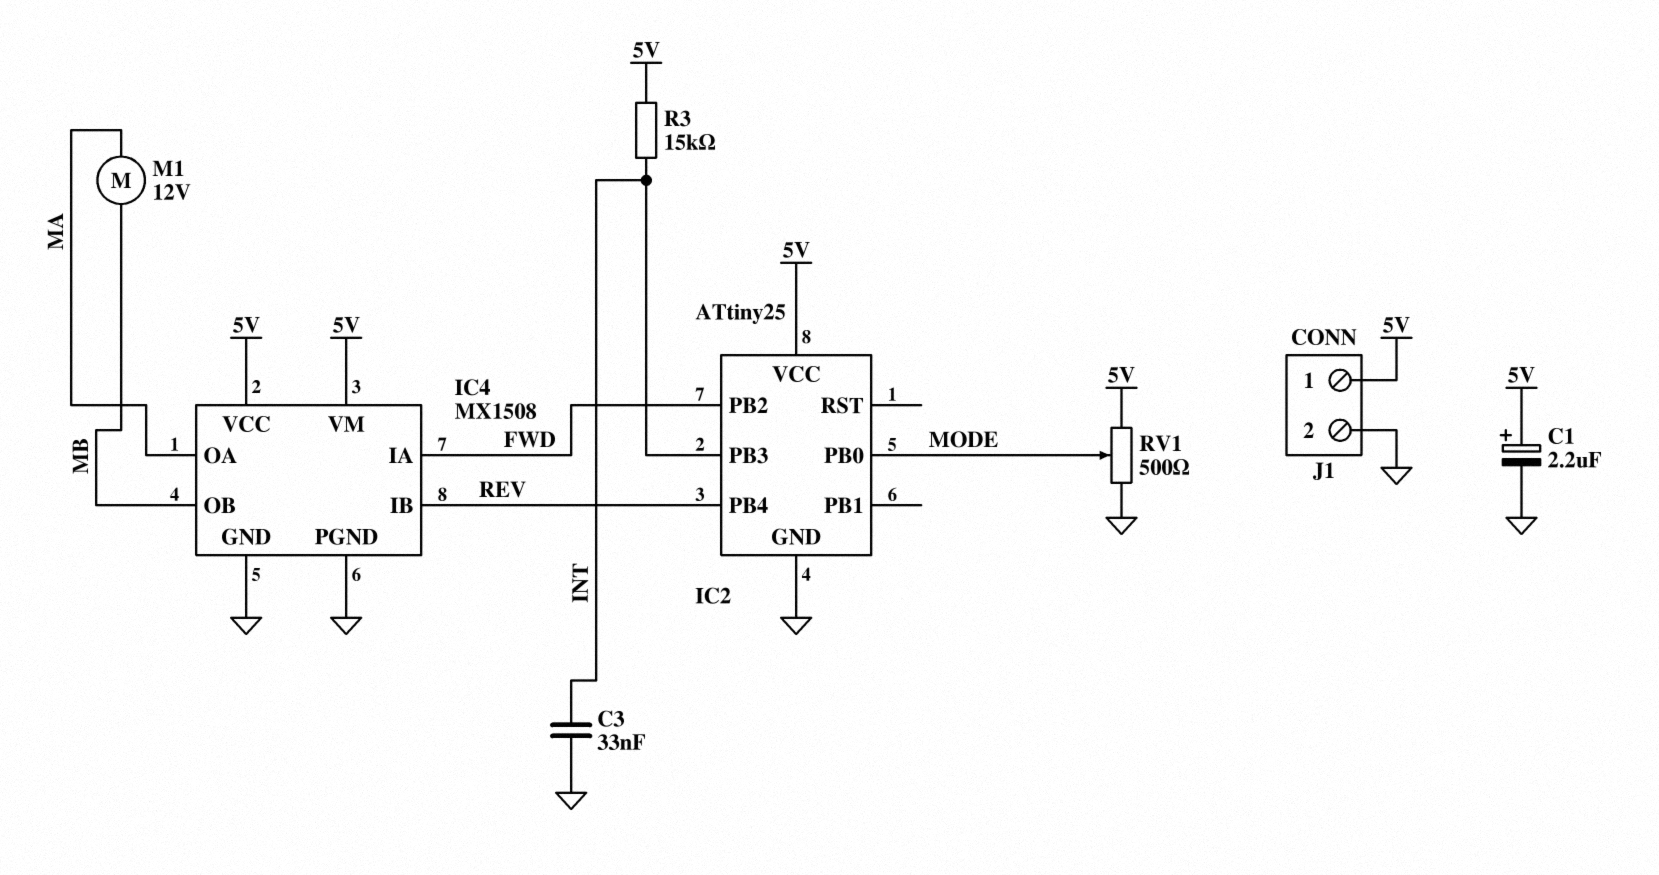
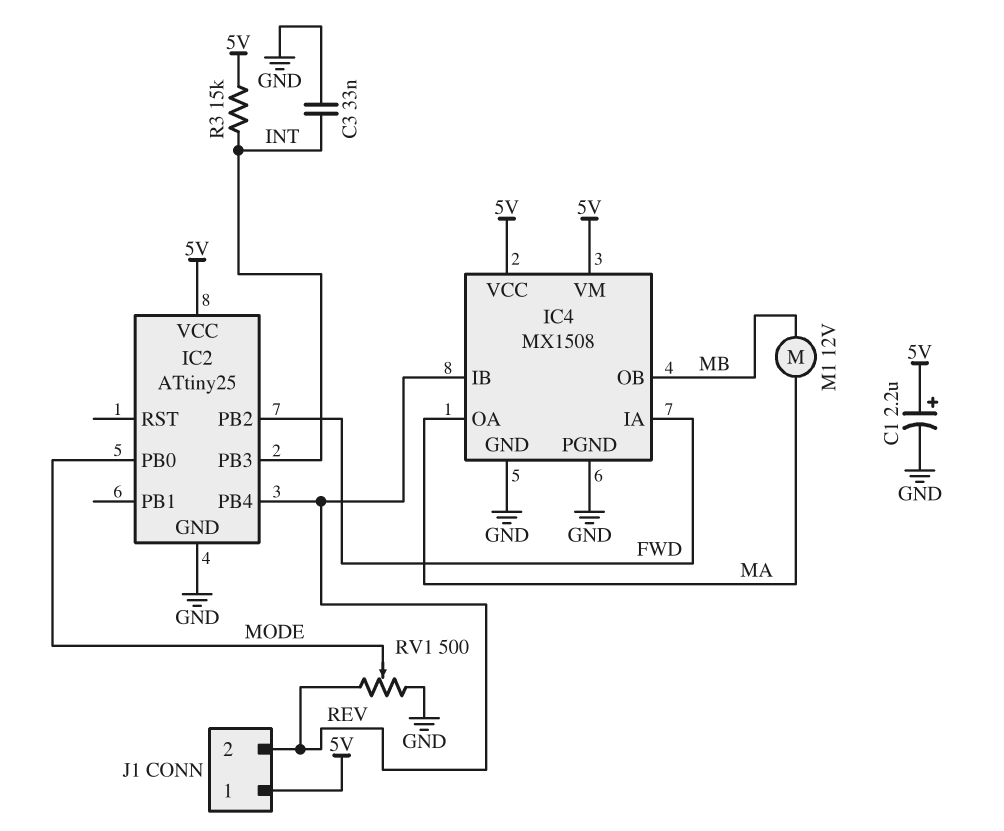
J1 pin 2: GND -> REV
RV1: 500 (5V, GND, wiper MODE) -> 500 (GND, REV, wiper MODE)

